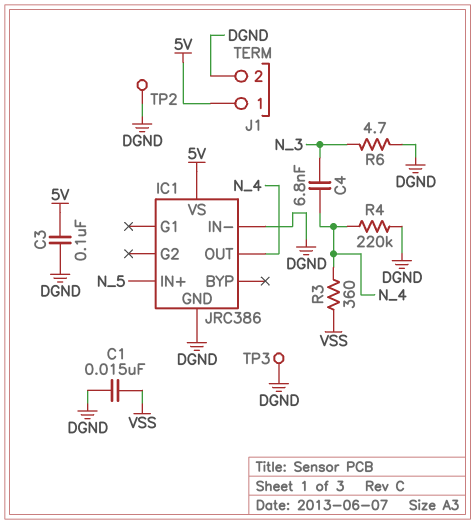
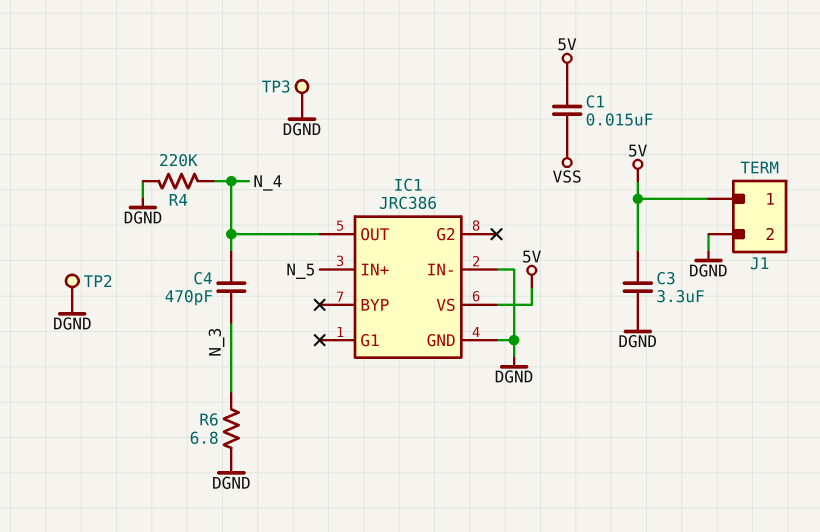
C1: 15nF (DGND, VSS) -> 15nF (5V, VSS)
C3: 100nF (5V, DGND) -> 3.3uF (5V, DGND)
C4: 6.8nF (N_3, N_4) -> 470pF (N_3, N_4)
R3: 360 (N_4, VSS) -> none
R6: 4.7 (DGND, N_3) -> 6.8 (DGND, N_3)

